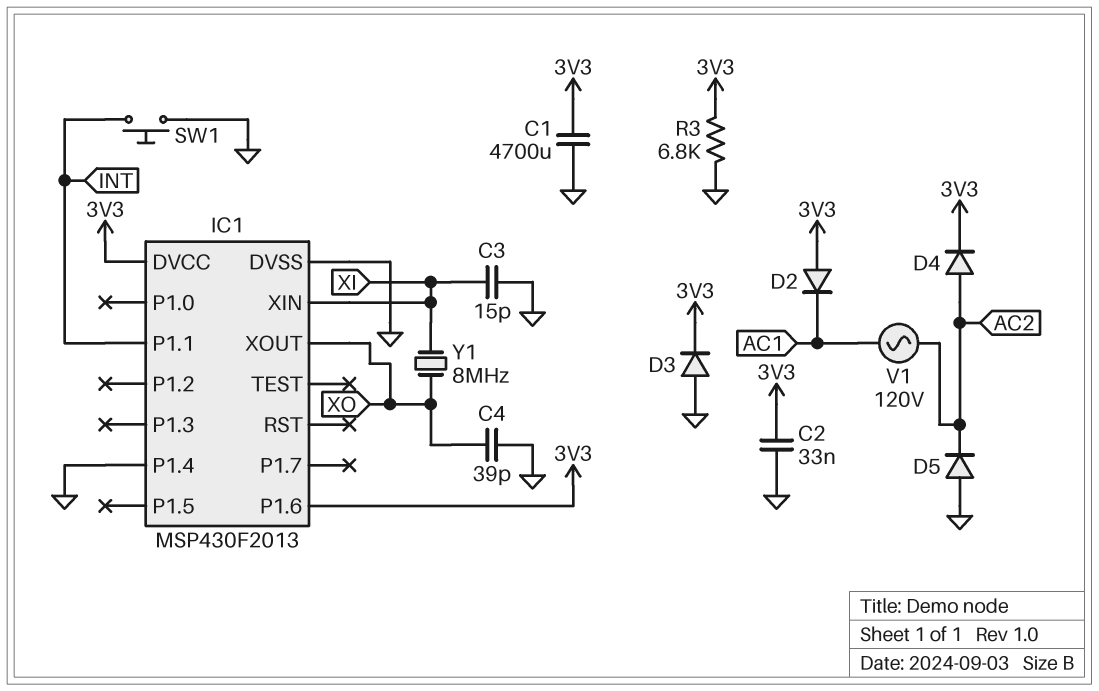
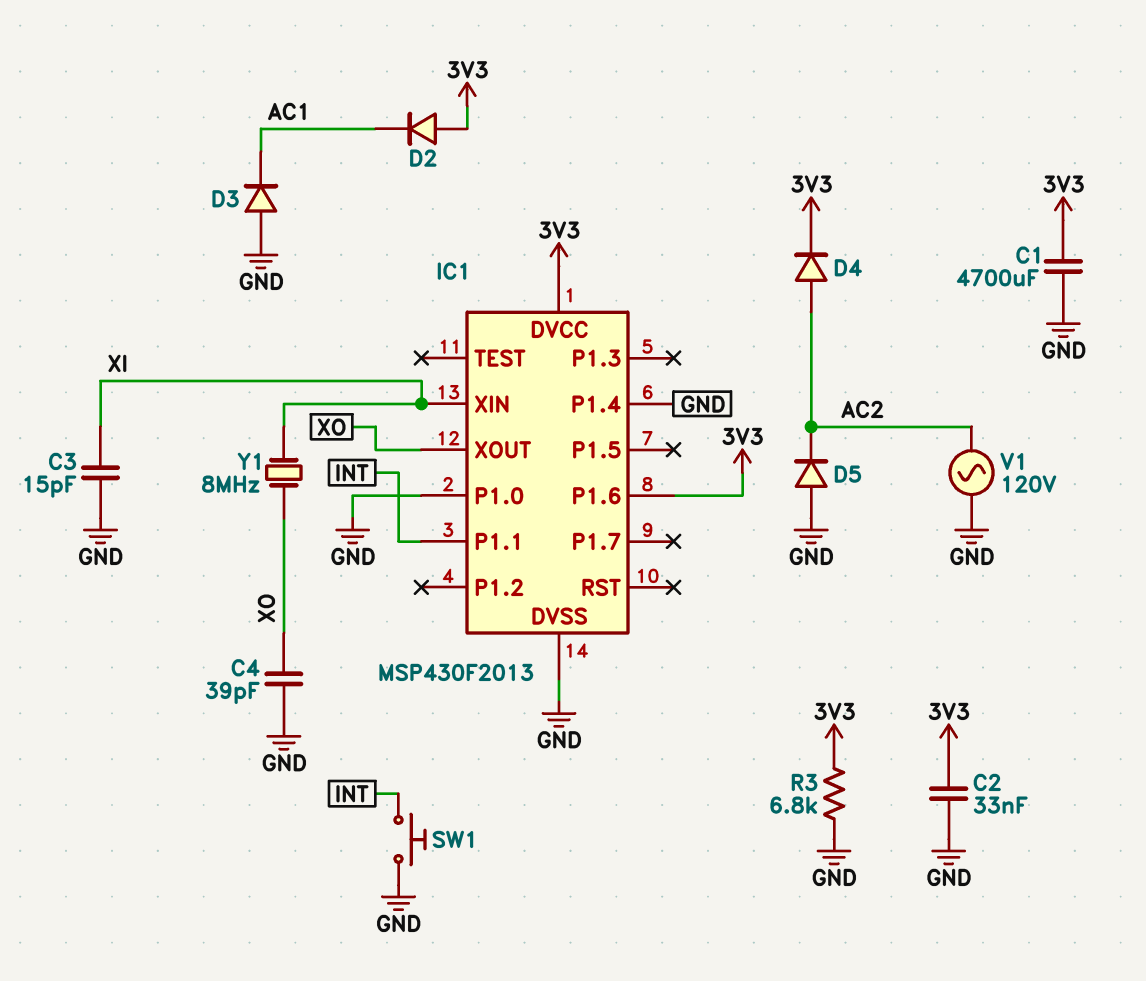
D3: diode (A GND, K 3V3) -> diode (A GND, K AC1)
IC1 pin P1.0: none -> GND
V1: AC 120V (AC1, AC2) -> AC 120V (AC2, GND)

